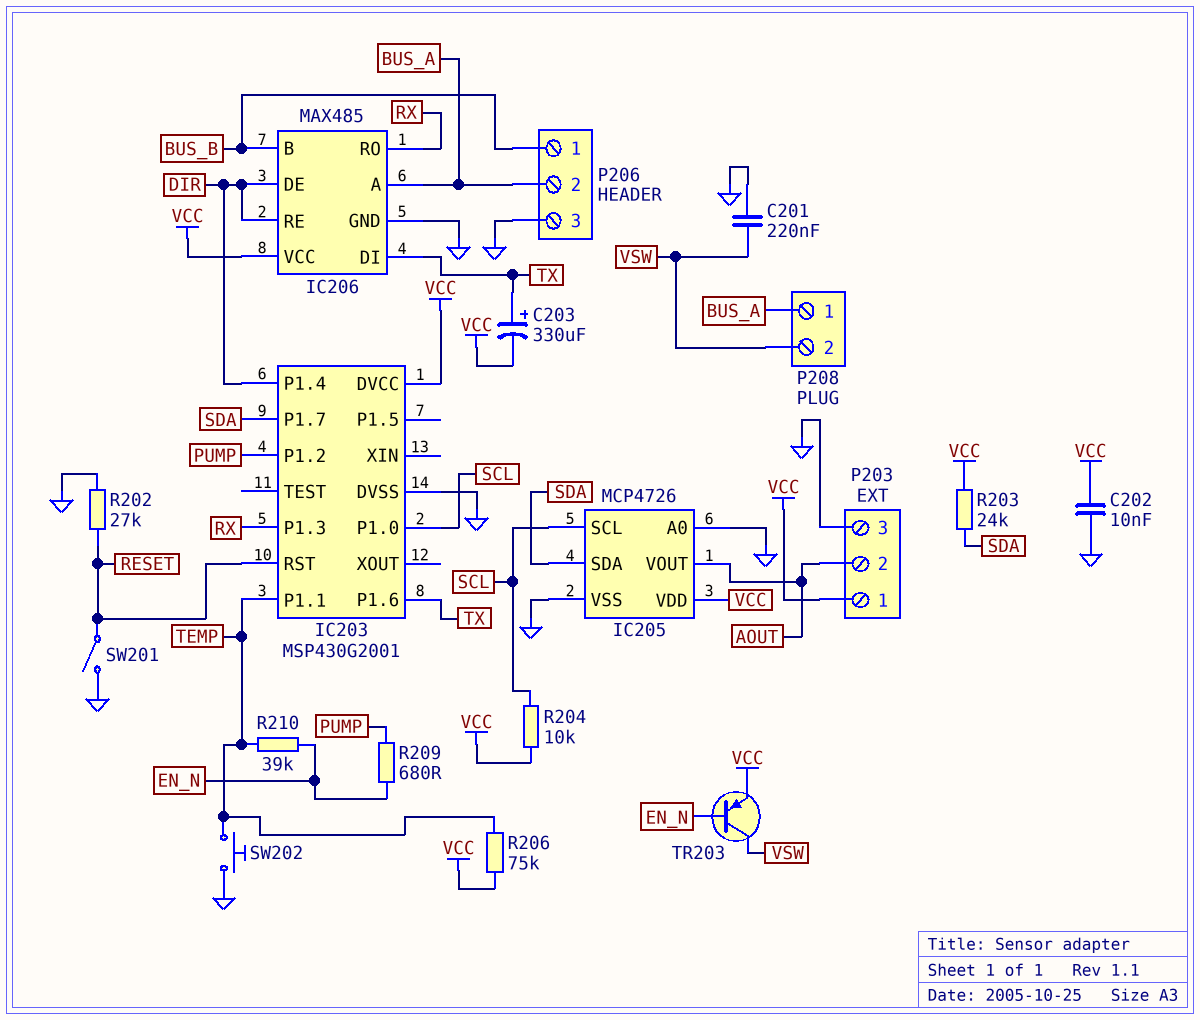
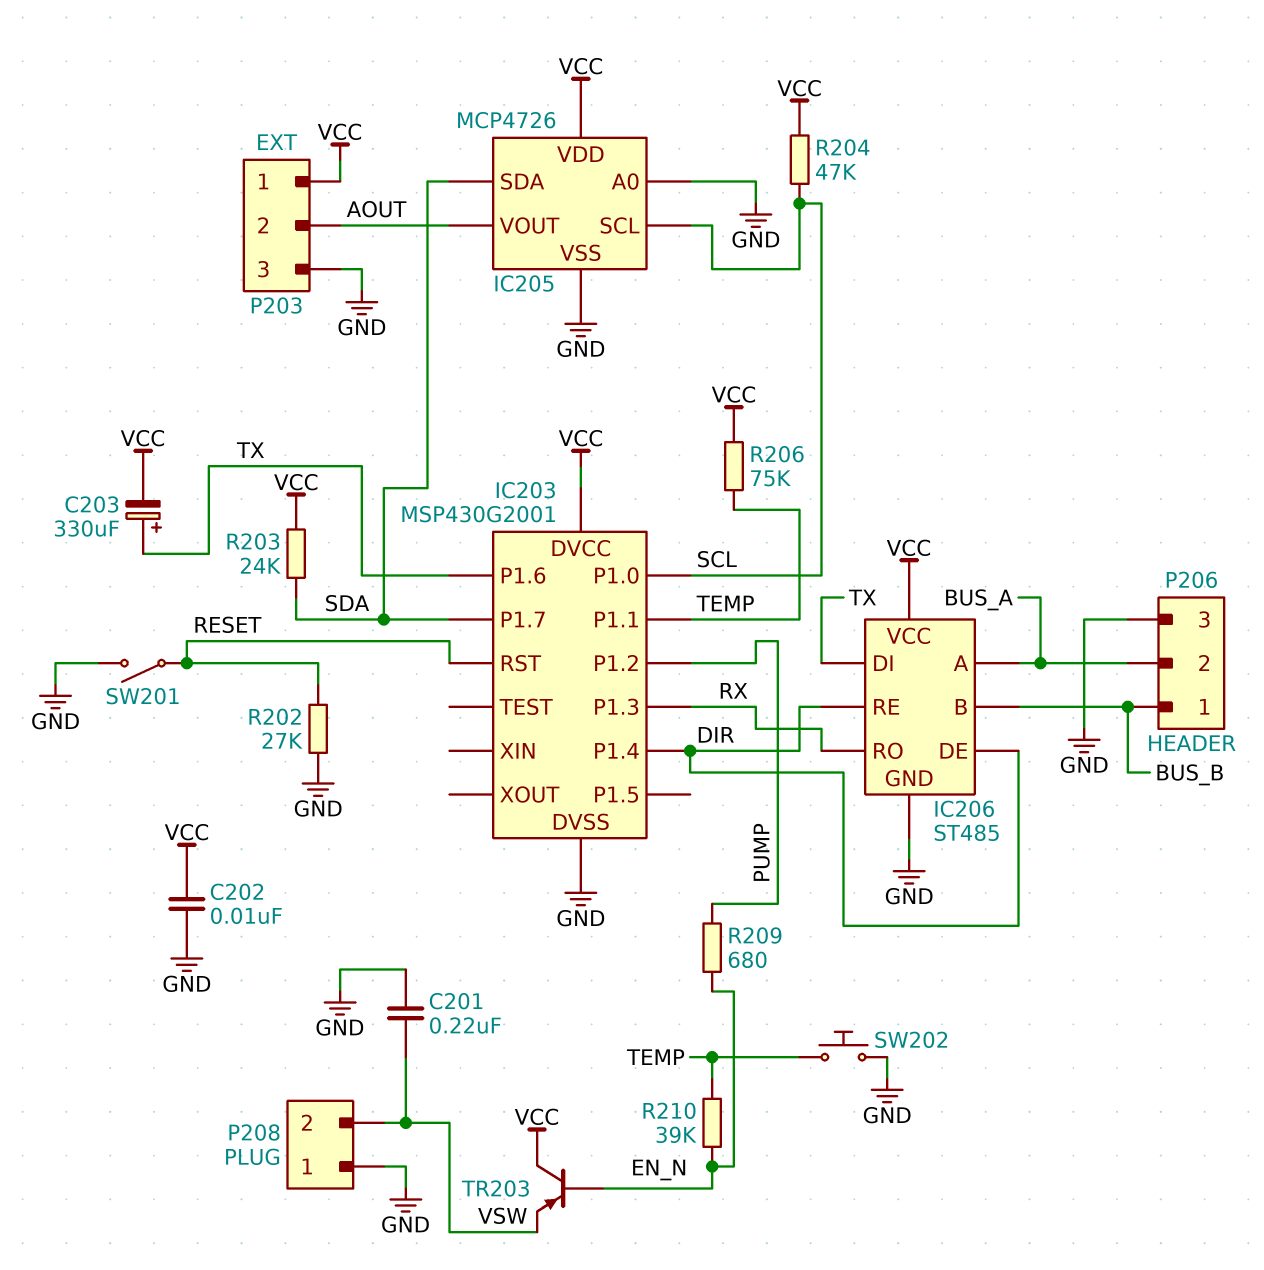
IC206: MAX485 -> ST485
P208 pin 1: BUS_A -> GND
R204: 10k (SCL, VCC) -> 47k (SCL, VCC)
TR203: PNP (B EN_N, C VSW, E VCC) -> PNP (B EN_N, C VCC, E VSW)

